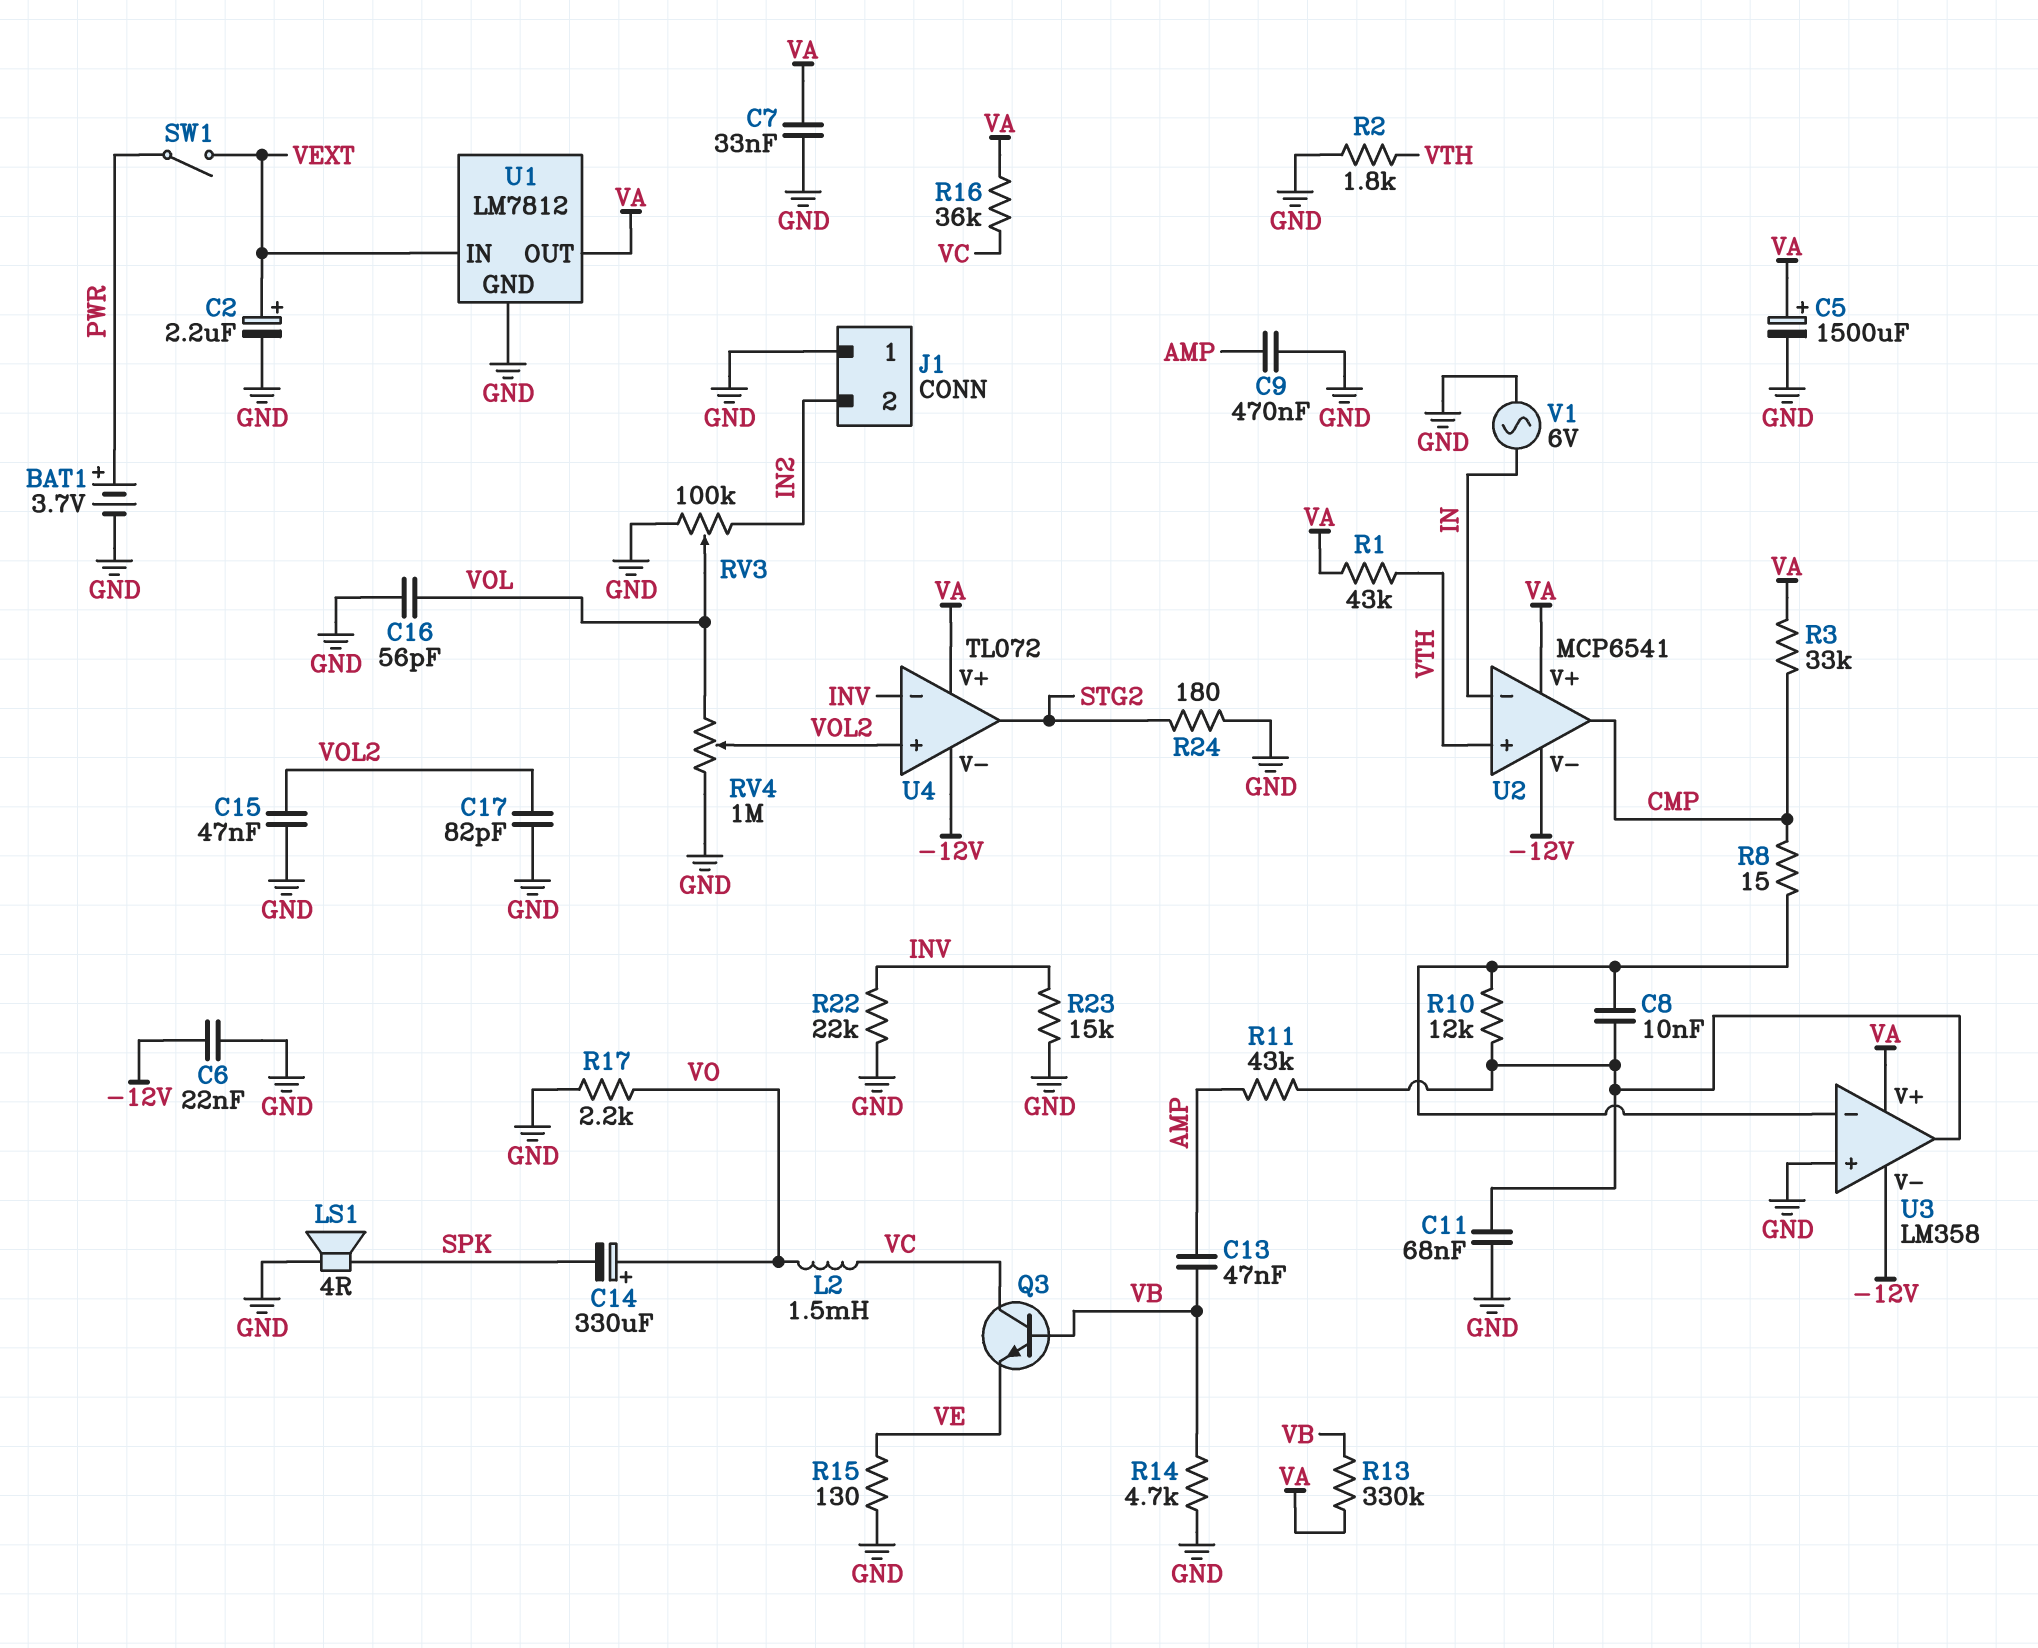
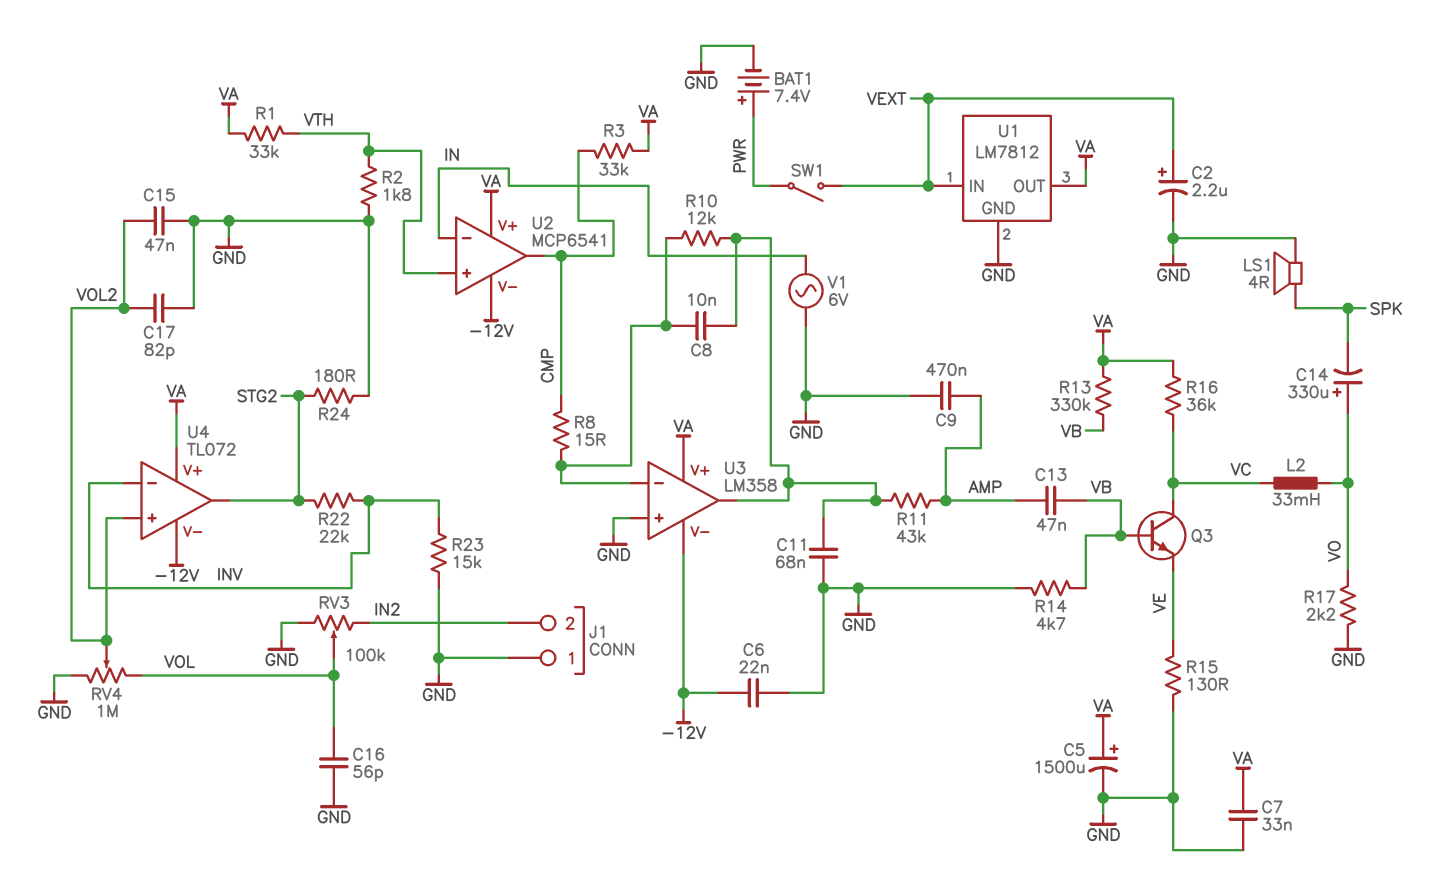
BAT1: 3.7V (plus PWR, minus GND) -> 7.4V (plus PWR, minus GND)
L2: 1.5mH (VC, VO) -> 33mH (VC, VO)
R1: 43k (VA, VTH) -> 33k (VA, VTH)
R22: 22k (GND, INV) -> 22k (INV, STG2)

